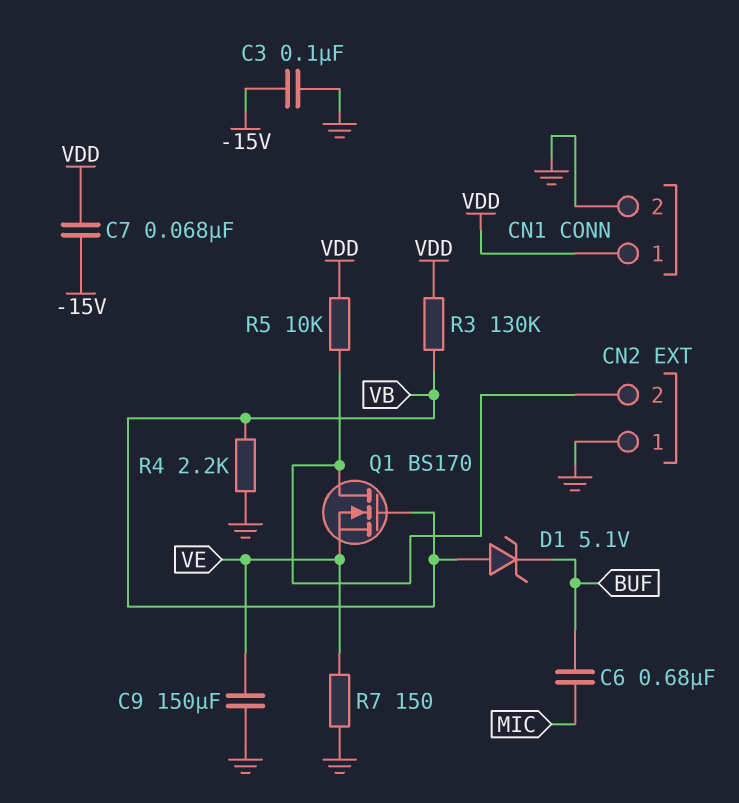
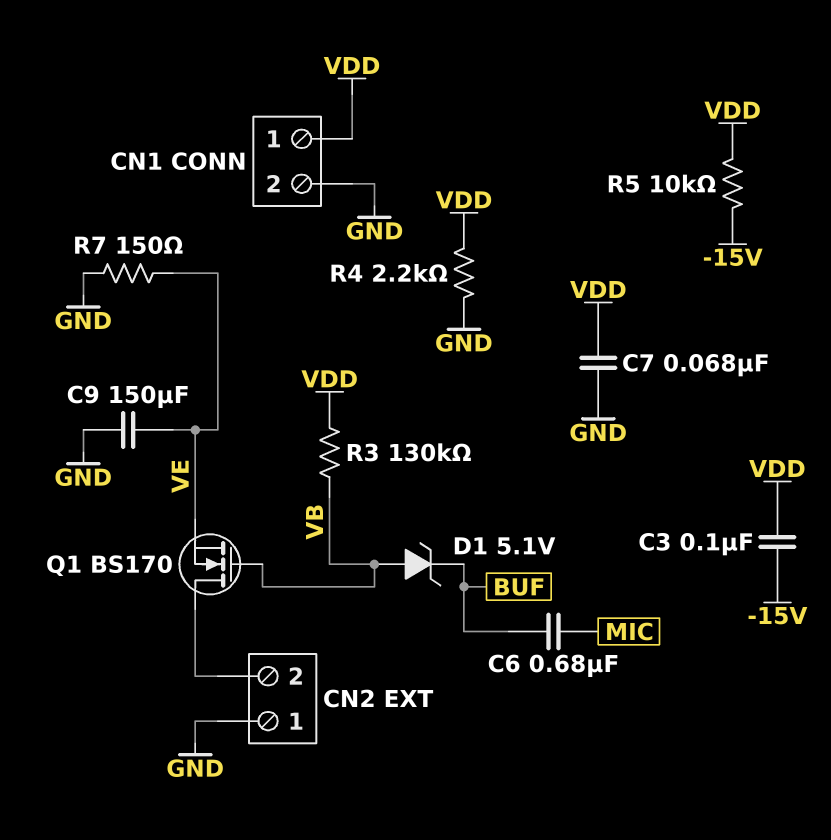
C3: 100nF (-15V, GND) -> 100nF (-15V, VDD)
C7: 68nF (-15V, VDD) -> 68nF (GND, VDD)
R4: 2.2k (GND, VB) -> 2.2k (GND, VDD)
R5: 10k (CN2/2, VDD) -> 10k (-15V, VDD)

